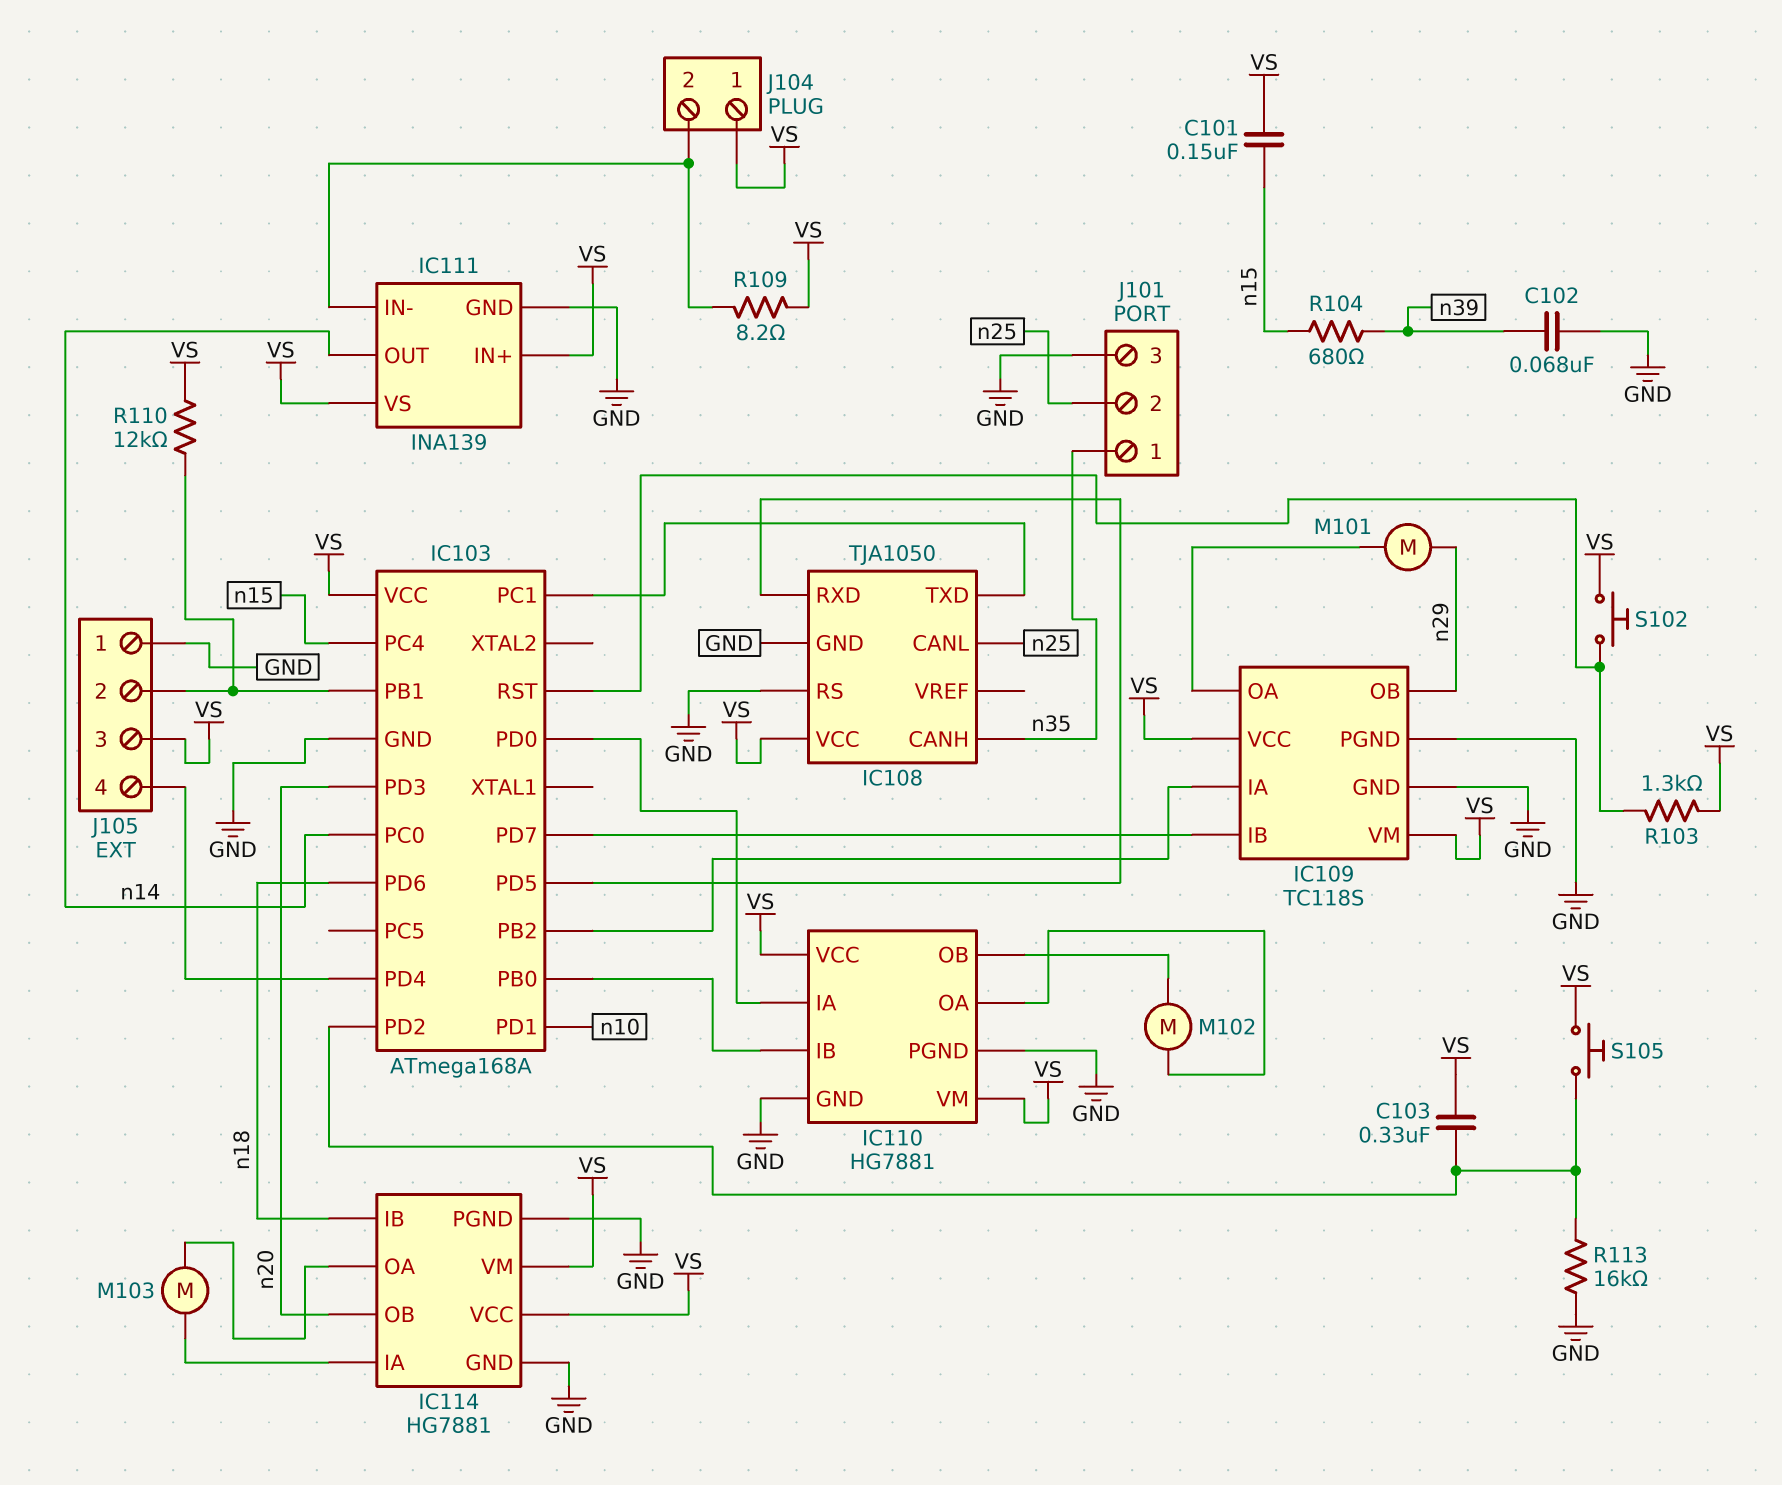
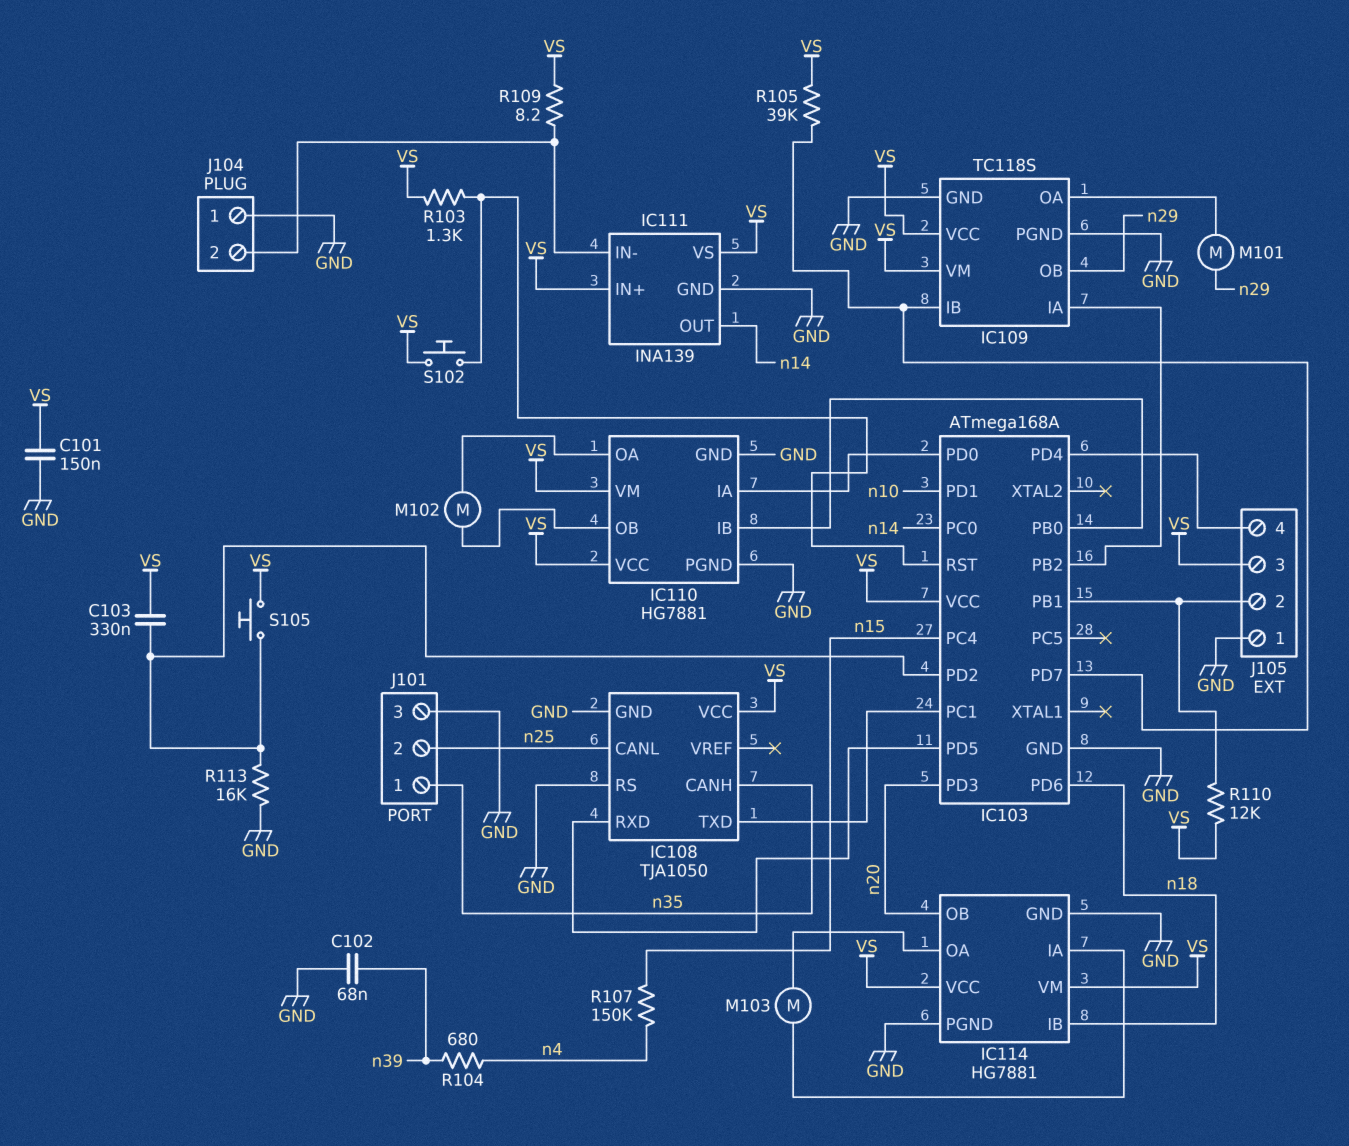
C101: 150nF (VS, n15) -> 150nF (GND, VS)
J104 pin 1: VS -> GND
R104: 680 (n15, n39) -> 680 (n4, n39)
R105: none -> 39k (IC103/PD7, VS)
R107: none -> 150k (n4, n15)

